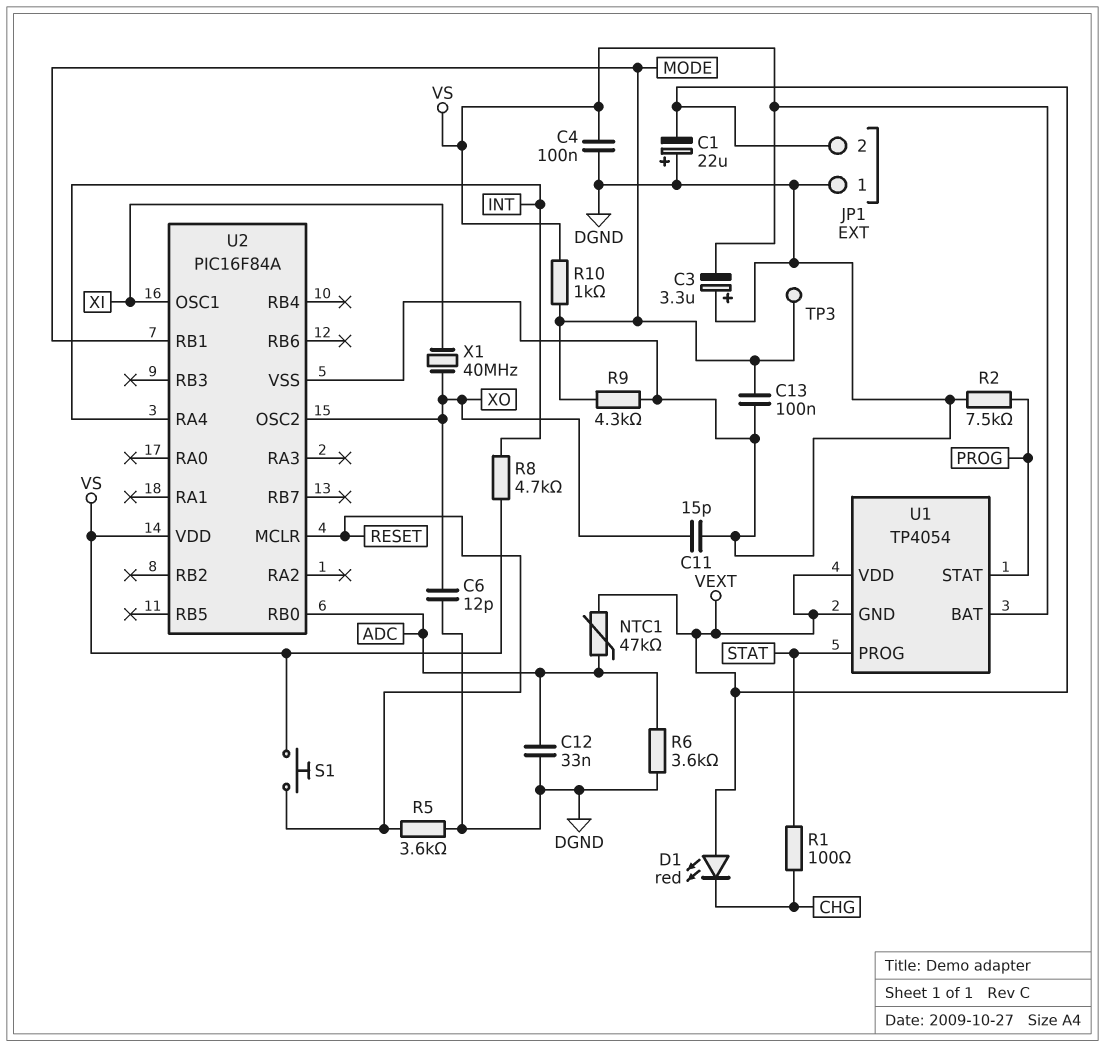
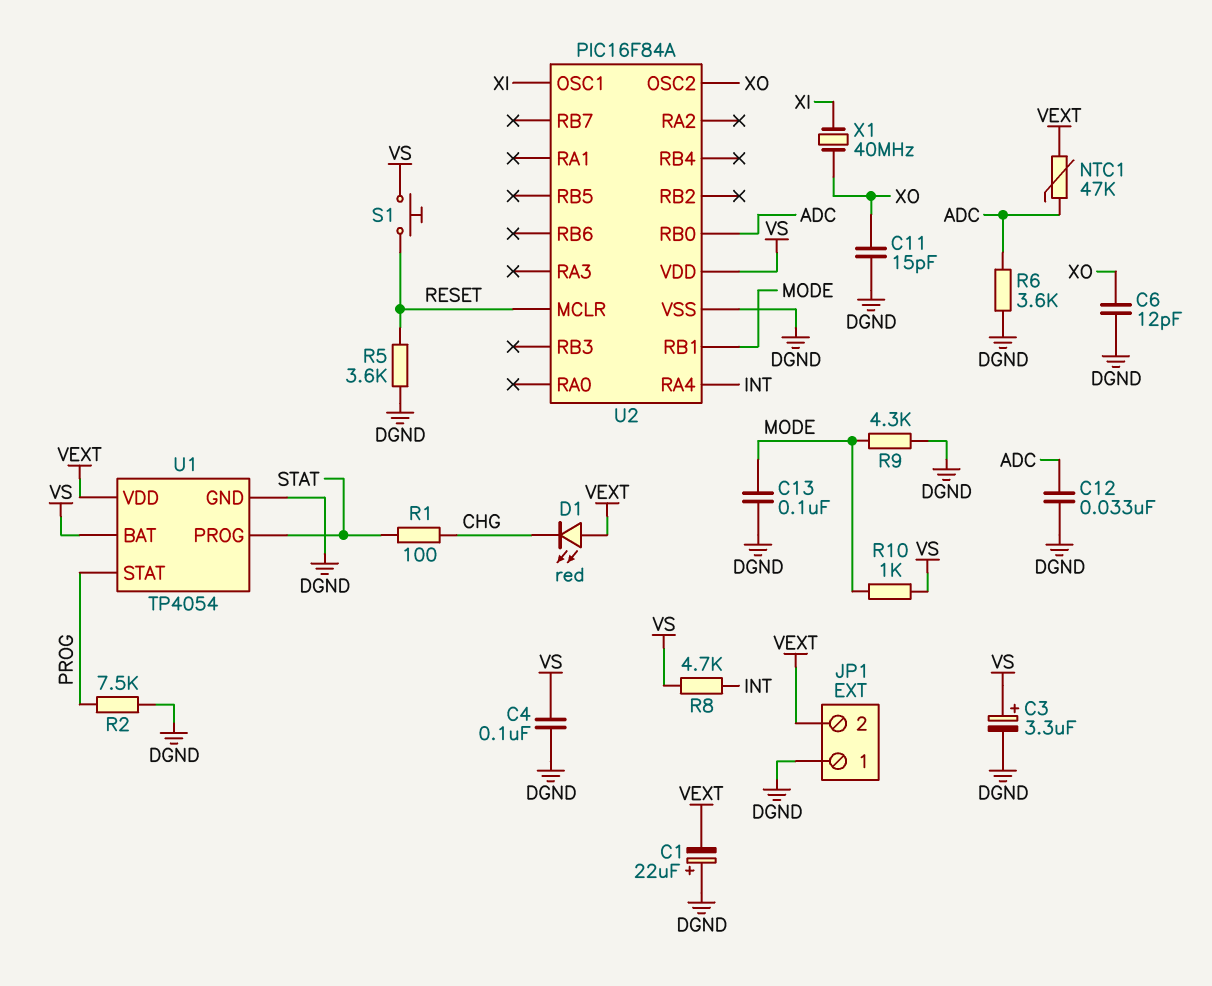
C3: 3.3uF (plus DGND, minus VS) -> 3.3uF (plus VS, minus DGND)
TP3: test point (MODE) -> none
U1 pin GND: VEXT -> DGND

